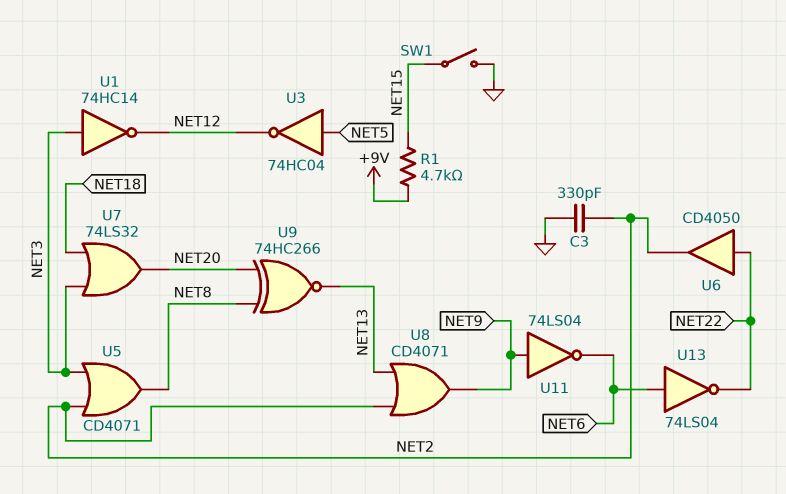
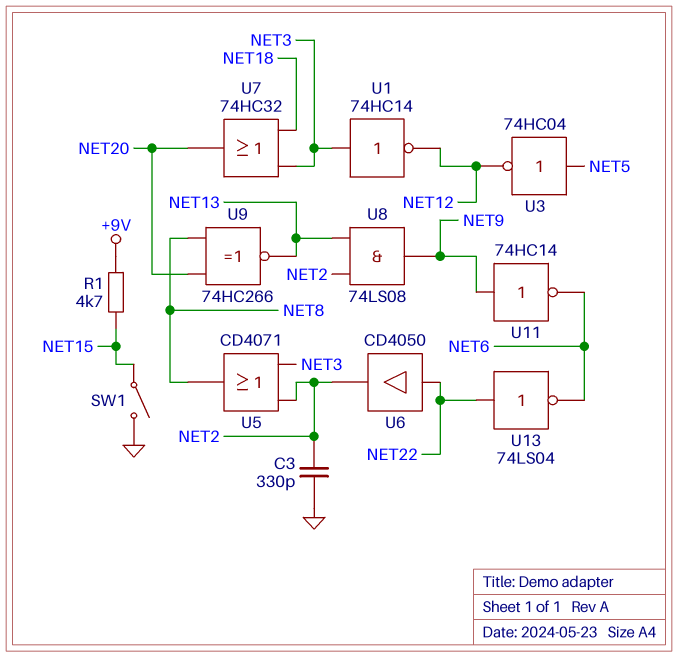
U7: OR 74LS32 (in NET3, in NET18, out NET20) -> OR 74HC32 (in NET3, in NET18, out NET20)
U8: OR CD4071 (in NET2, in NET13, out NET9) -> AND 74LS08 (in NET2, in NET13, out NET9)
U11: NOT 74LS04 (in NET9, out NET6) -> NOT 74HC14 (in NET9, out NET6)
U13: NOT 74LS04 (in NET6, out NET22) -> NOT 74LS04 (in NET22, out NET6)

